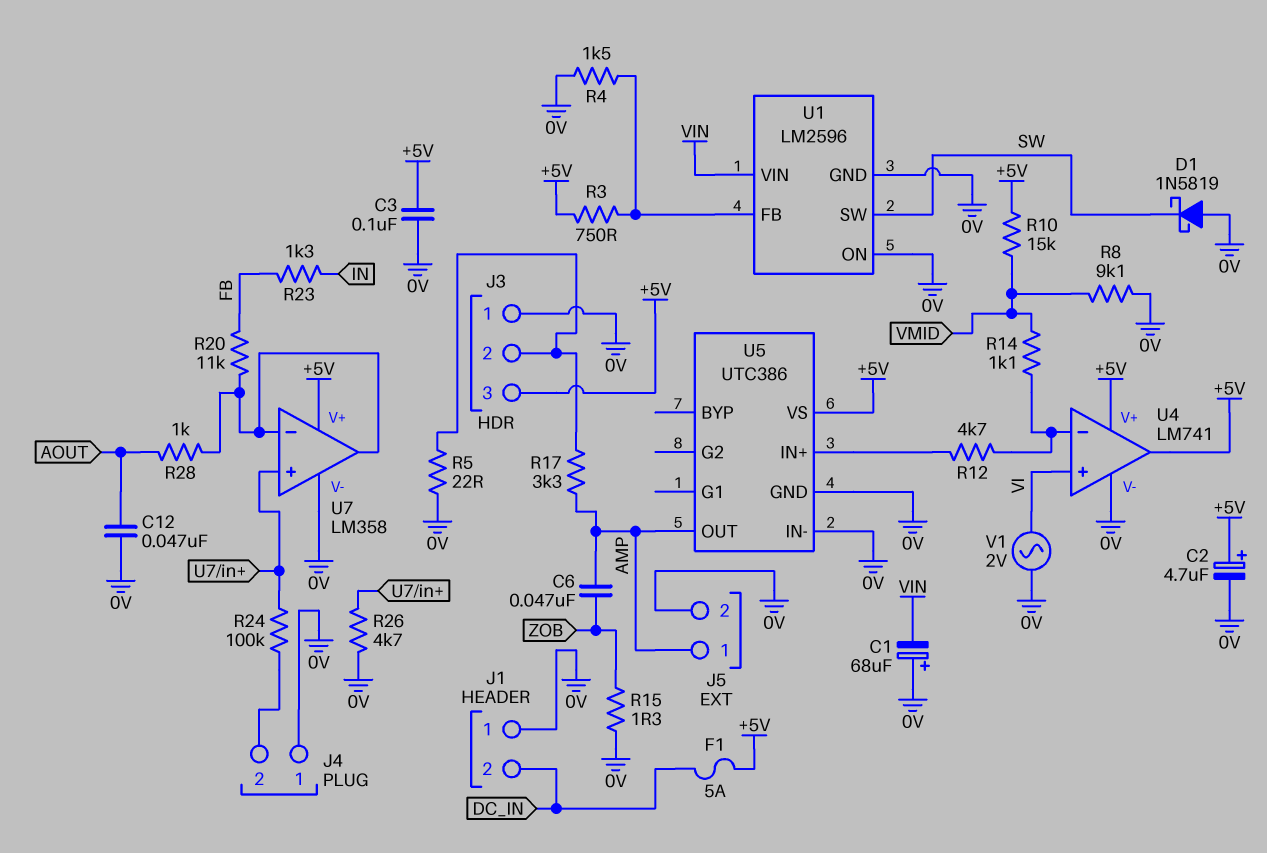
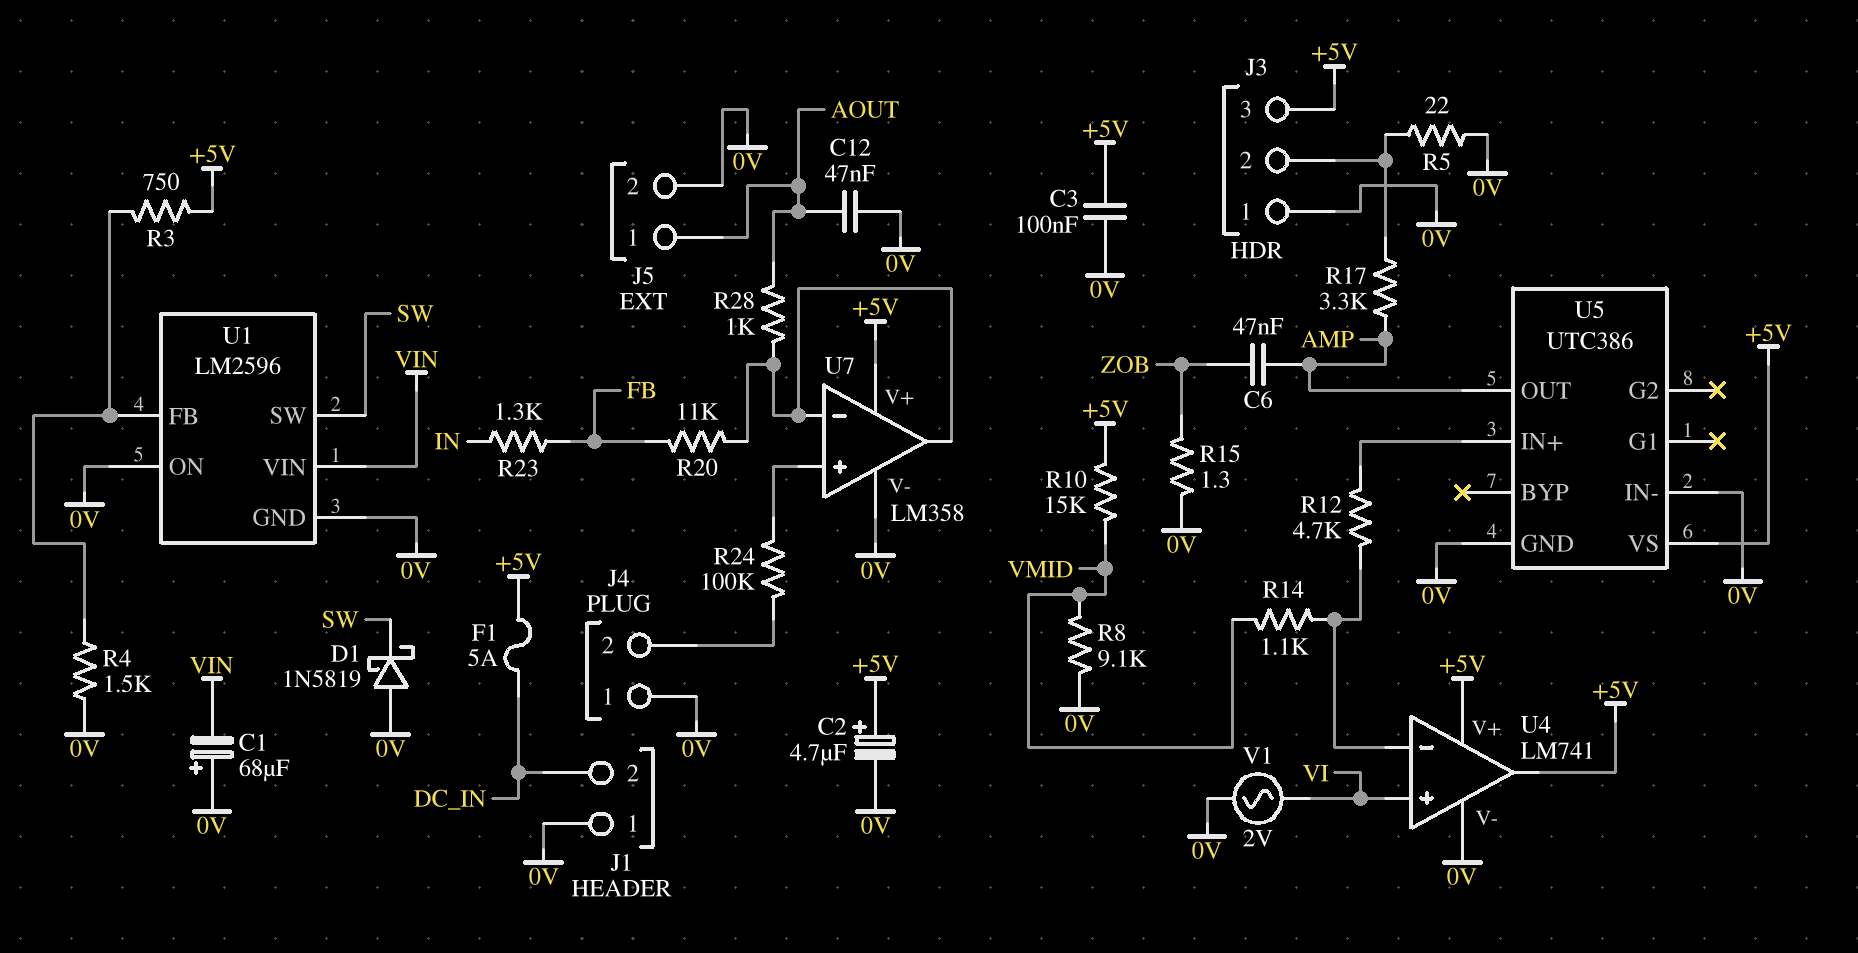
J5 pin 1: AMP -> AOUT
R26: 4.7k (0V, U7/in+) -> none

